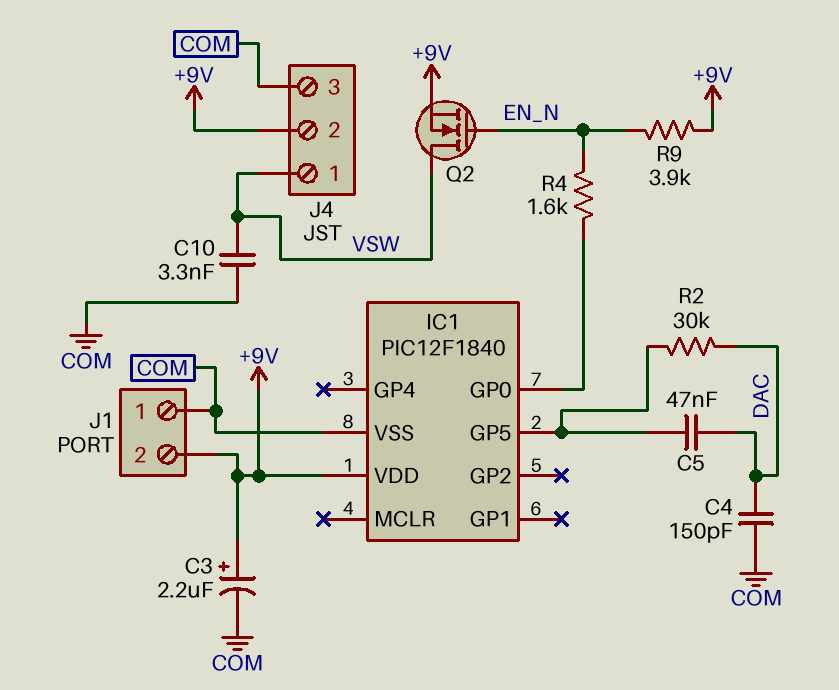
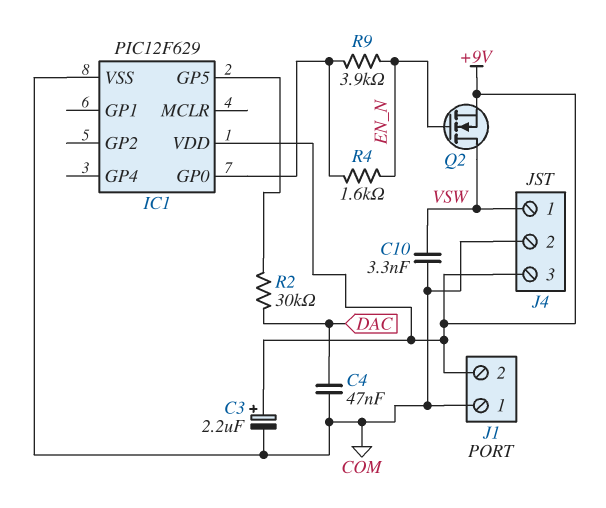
C4: 150pF (COM, DAC) -> 47nF (COM, DAC)
C5: 47nF (DAC, IC1/GP5) -> none
IC1: PIC12F1840 -> PIC12F629
J4 pin 2: +9V -> COM
J4 pin 3: COM -> +9V
R9: 3.9k (+9V, EN_N) -> 3.9k (EN_N, IC1/GP0)

